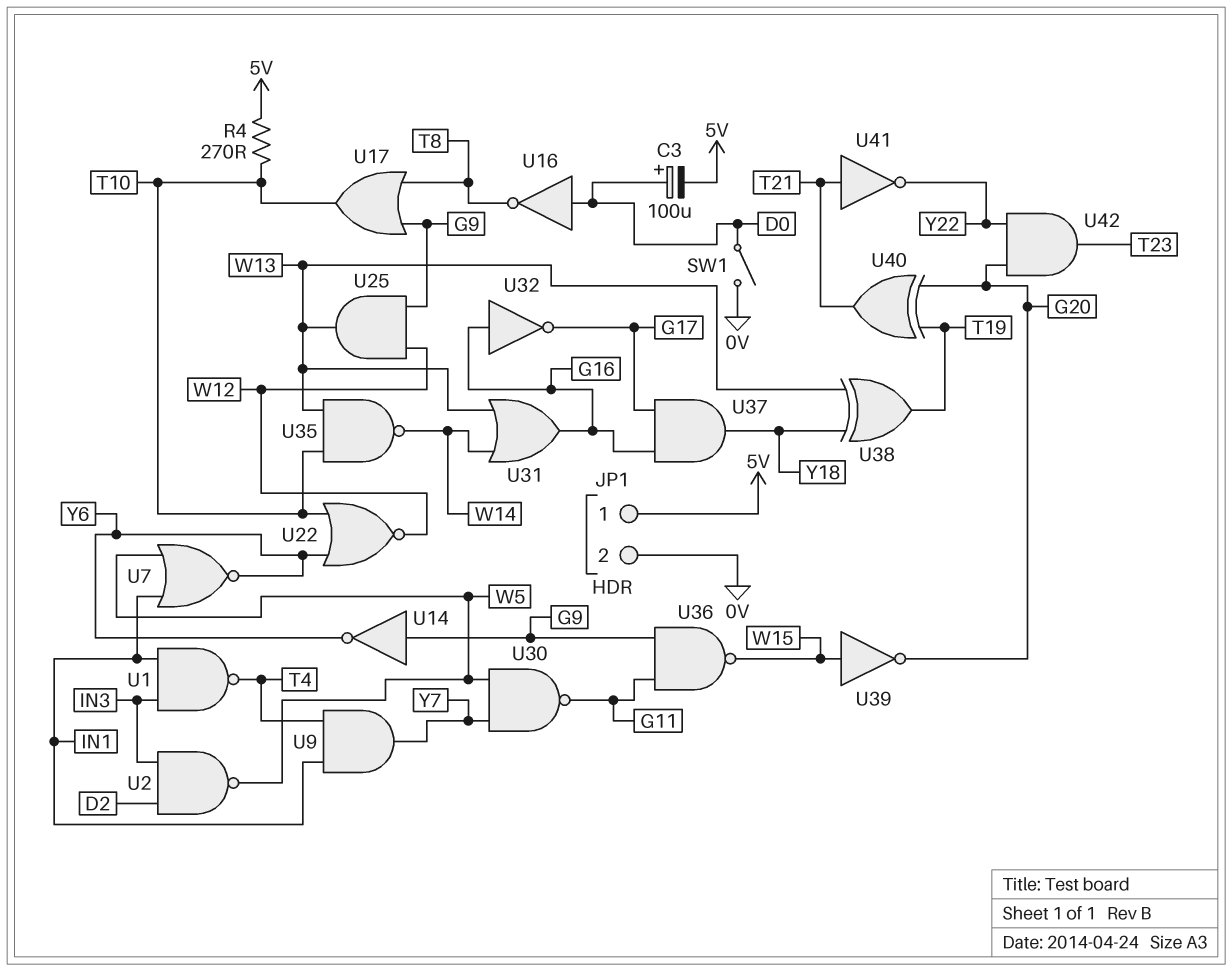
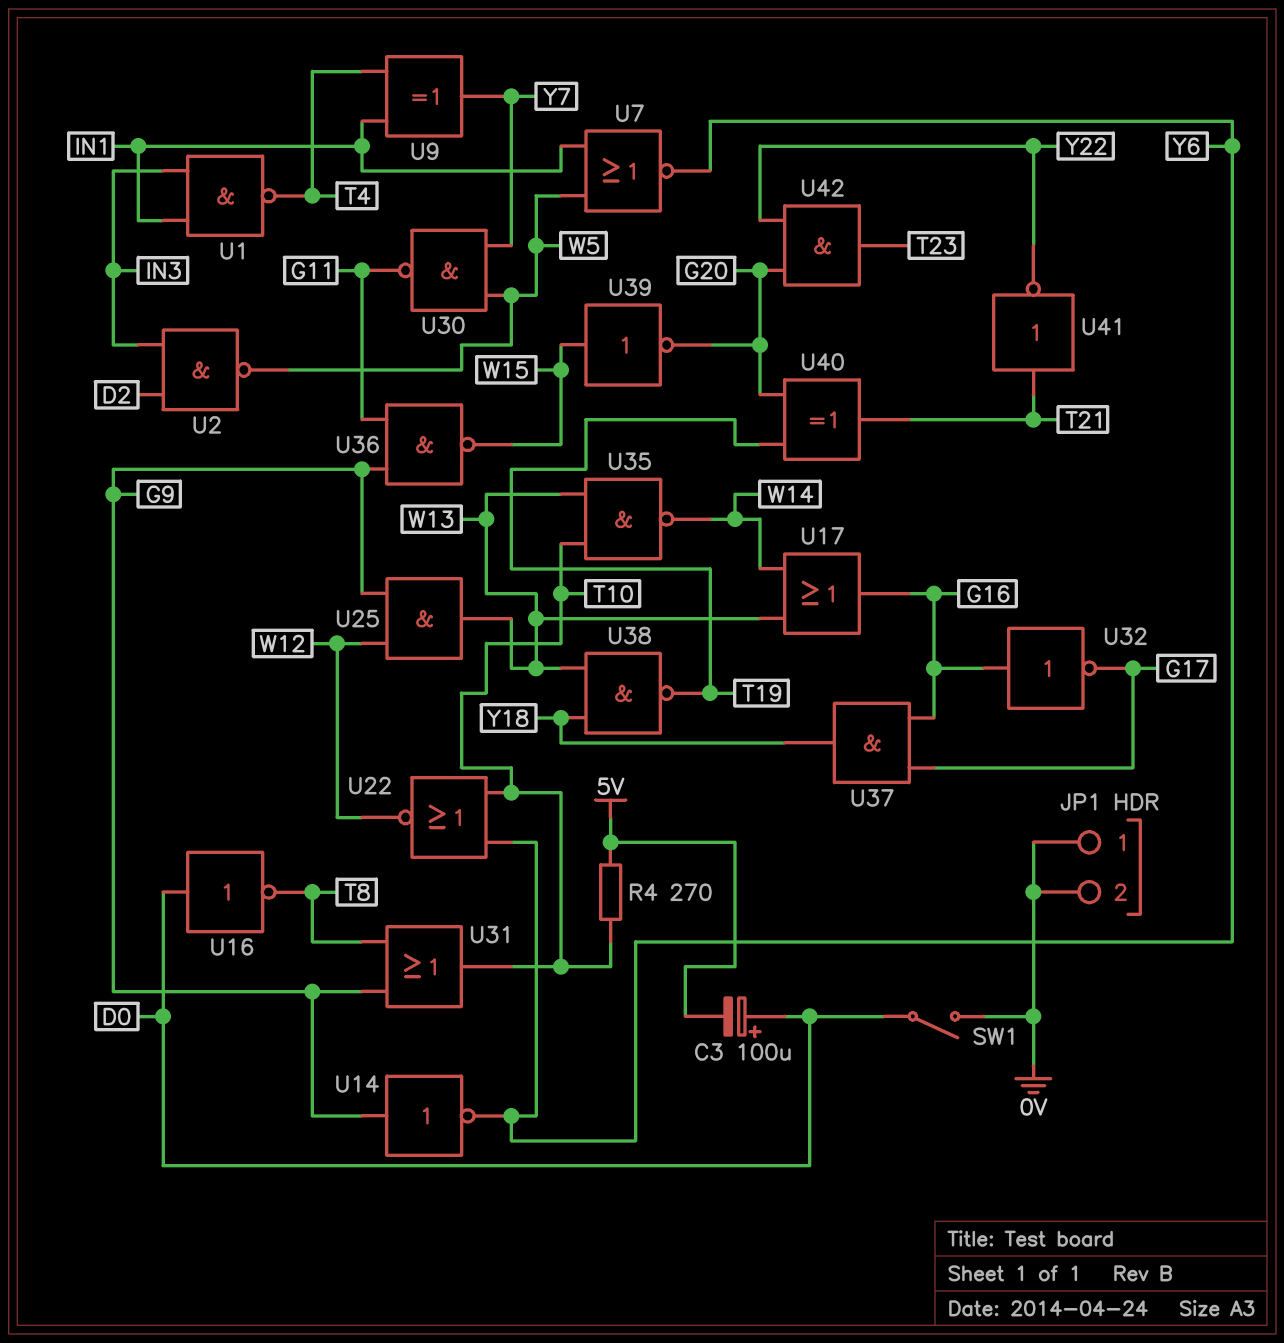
JP1 pin 1: 5V -> 0V
U9: AND (in IN1, in T4, out Y7) -> XOR (in IN1, in T4, out Y7)
U17: OR (in G9, in T8, out T10) -> OR (in W13, in W14, out G16)
U31: OR (in W13, in W14, out G16) -> OR (in G9, in T8, out T10)
U38: XOR (in W13, in Y18, out T19) -> NAND (in W13, in Y18, out T19)

